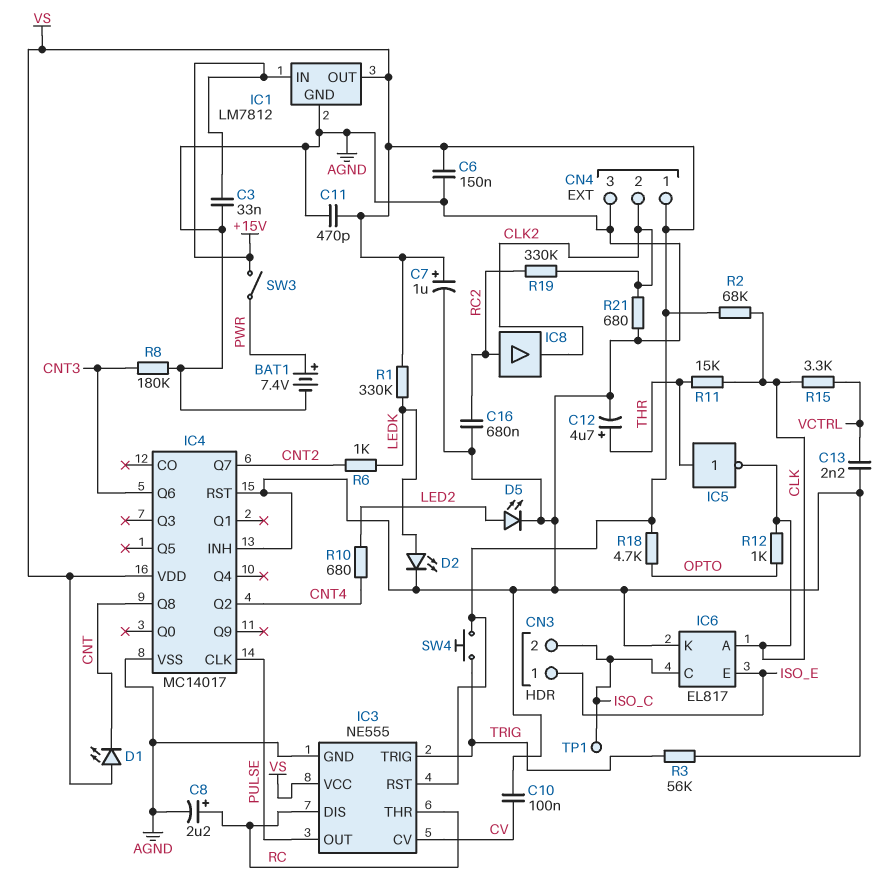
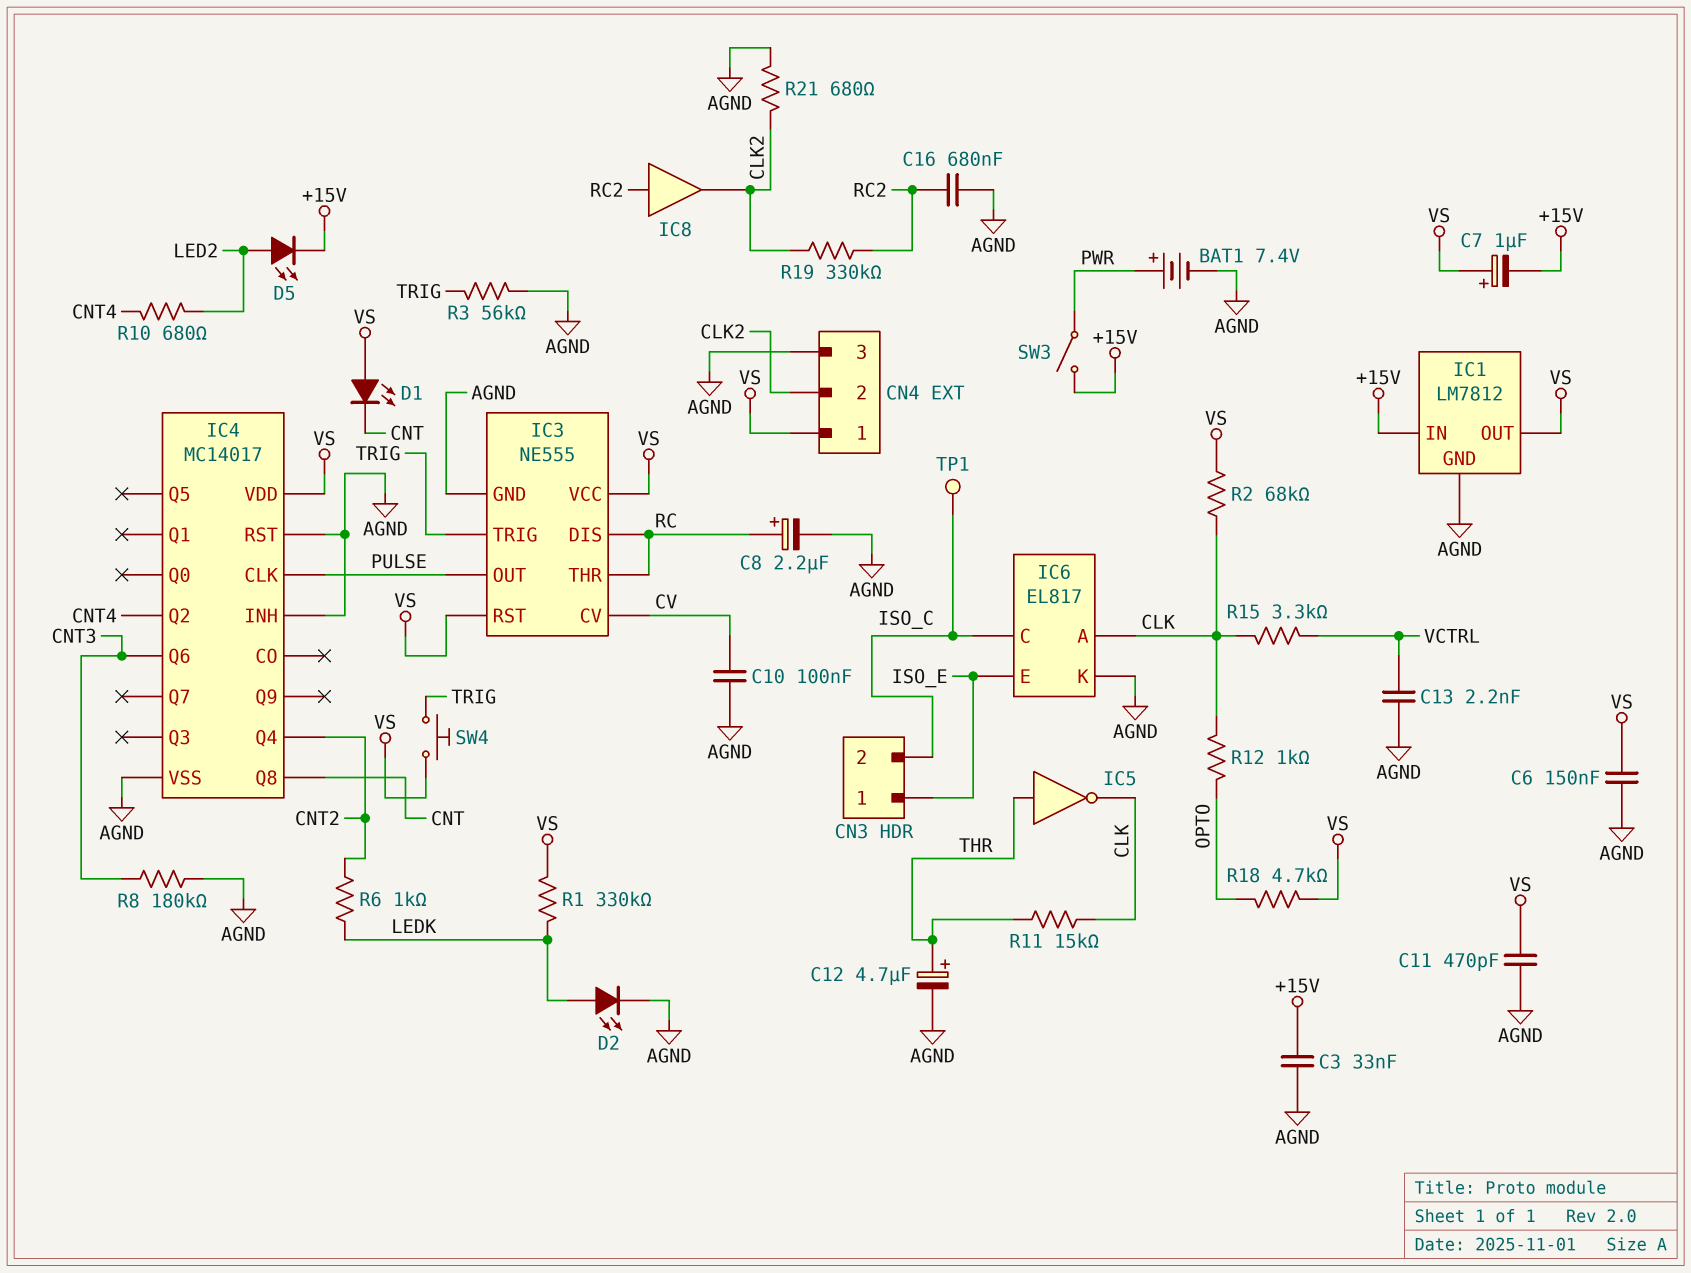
C7: 1uF (plus VS, minus AGND) -> 1uF (plus VS, minus +15V)
D5: LED (A LED2, K AGND) -> LED (A LED2, K +15V)
IC4 pin Q4: none -> CNT2
IC4 pin Q7: CNT2 -> none

